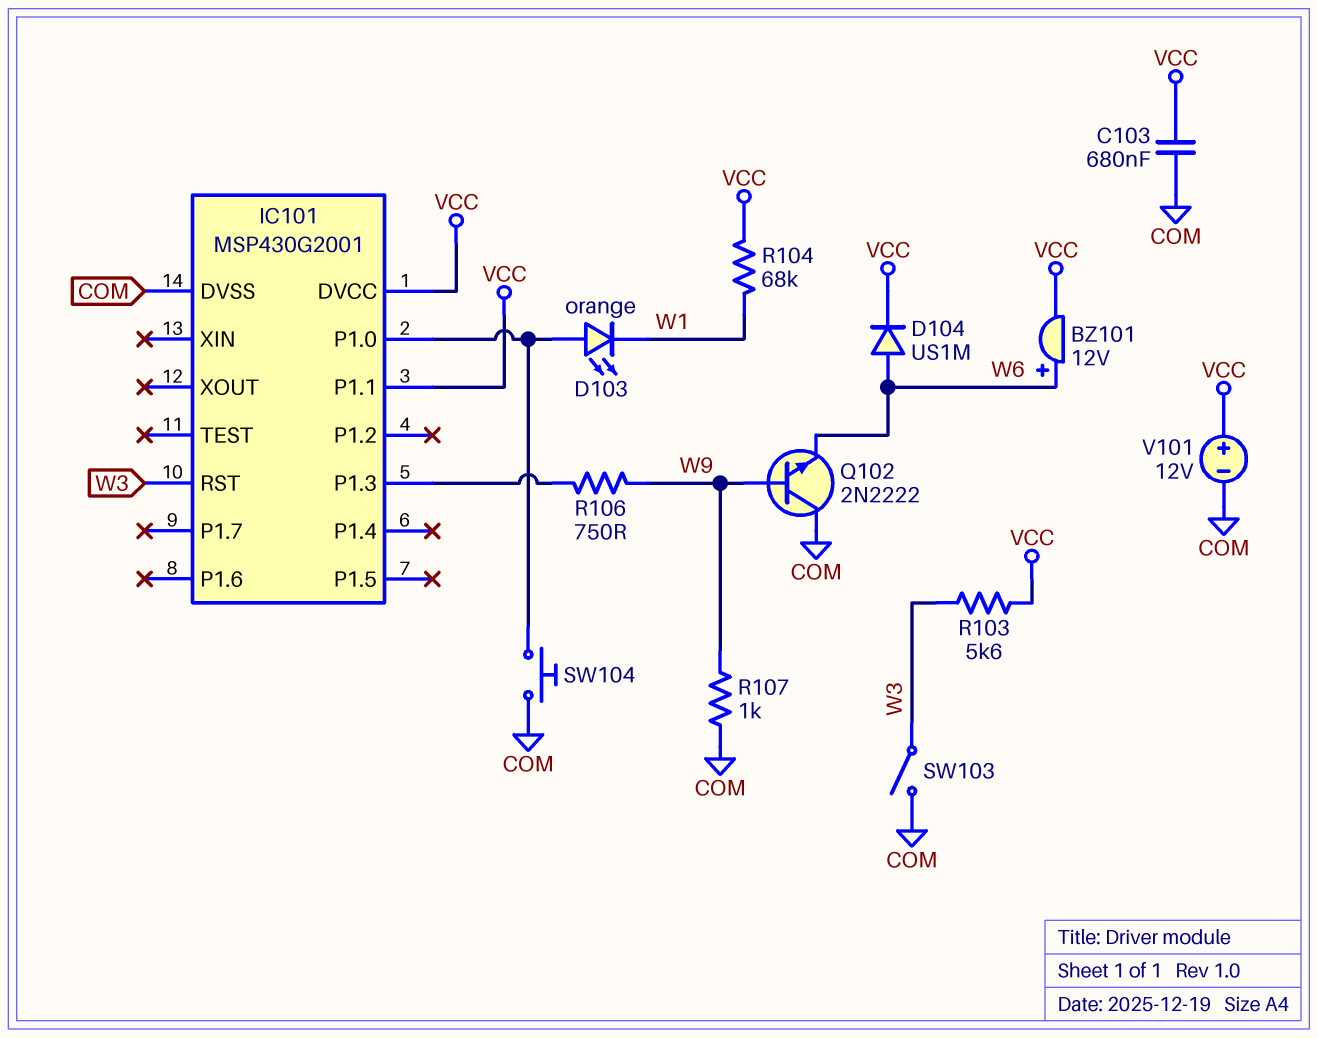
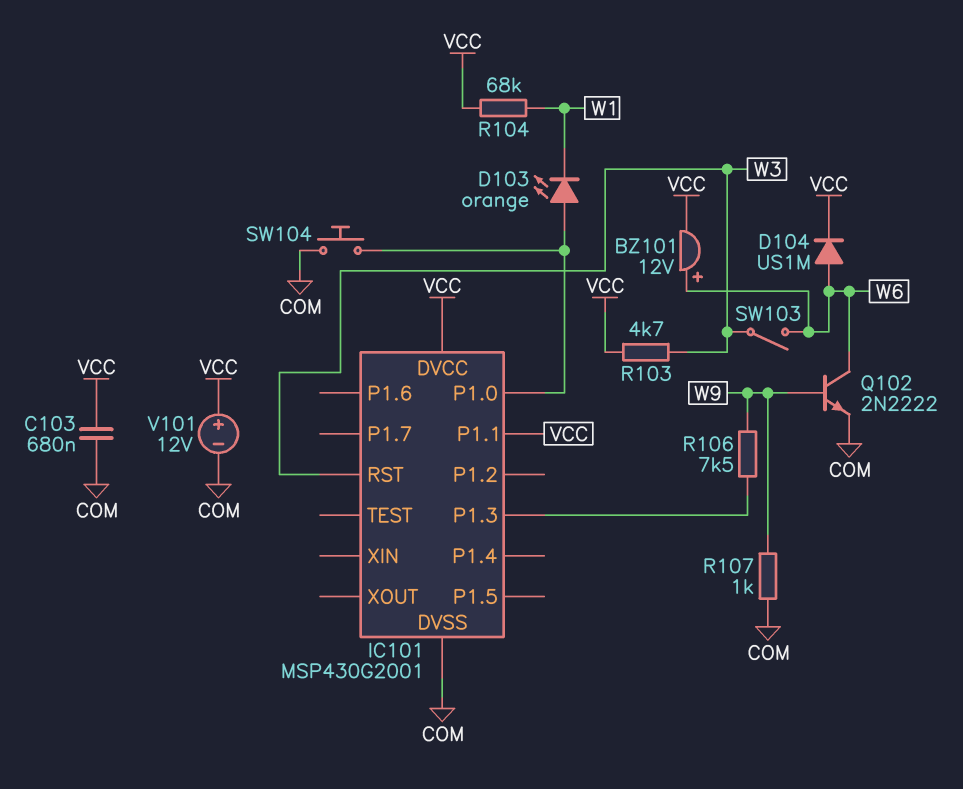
Q102: NPN 2N2222 (B W9, C COM, E W6) -> NPN 2N2222 (B W9, C W6, E COM)
R103: 5.6k (VCC, W3) -> 4.7k (VCC, W3)
R106: 750 (IC101/P1.3, W9) -> 7.5k (IC101/P1.3, W9)
SW103: switch (COM, W3) -> switch (W3, W6)

